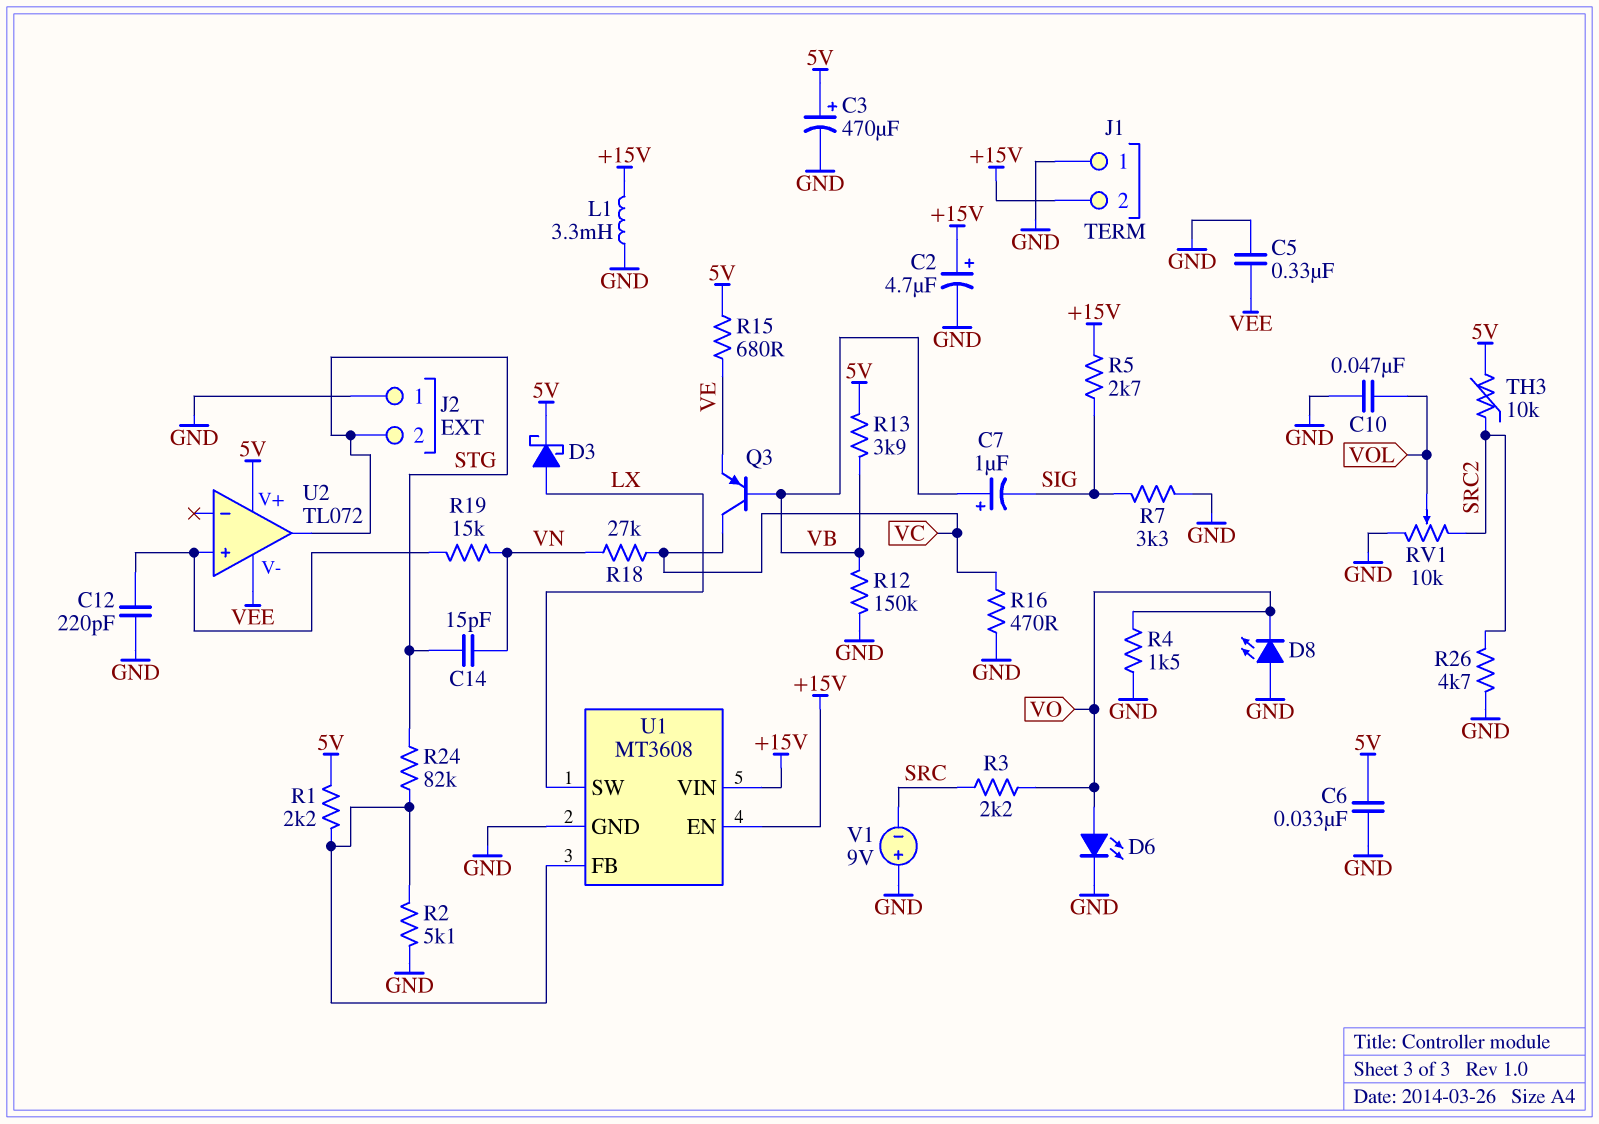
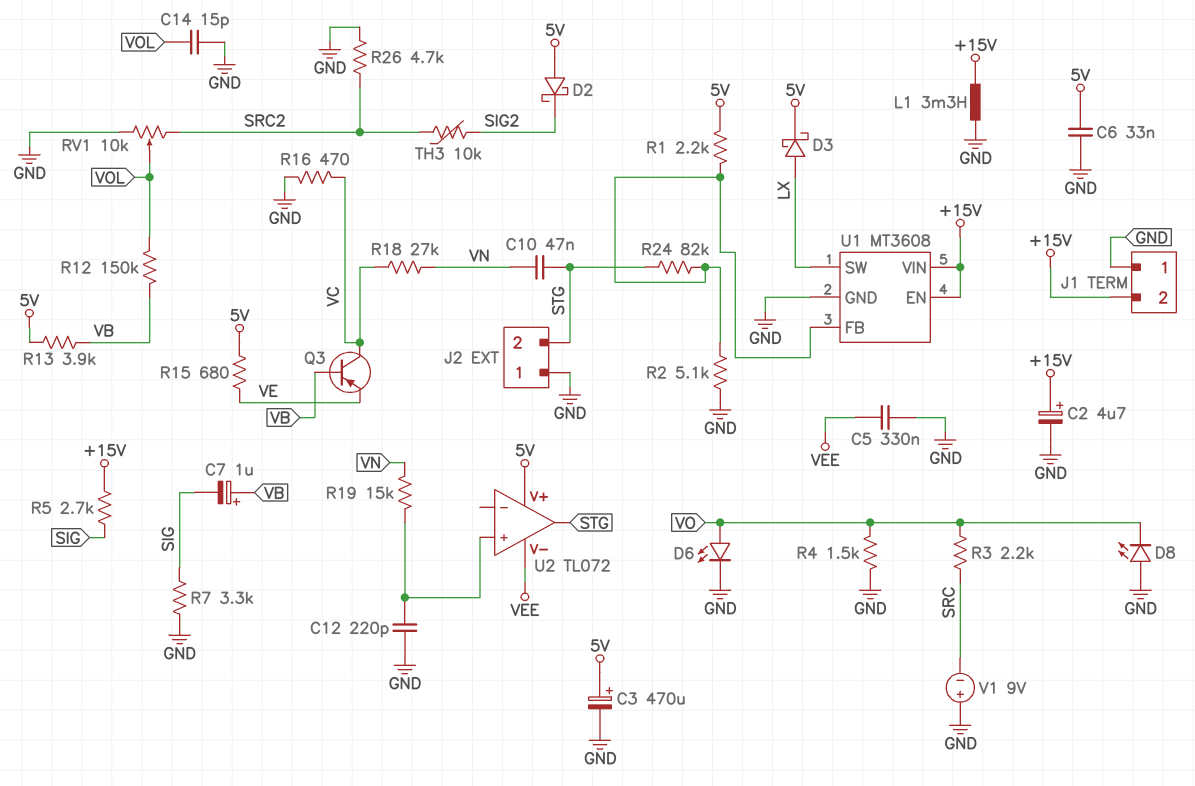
C10: 47nF (GND, VOL) -> 47nF (STG, VN)
C14: 15pF (STG, VN) -> 15pF (GND, VOL)
D2: none -> schottky (A 5V, K SIG2)
R12: 150k (GND, VB) -> 150k (VB, VOL)
TH3: 10k (5V, SRC2) -> 10k (SIG2, SRC2)

